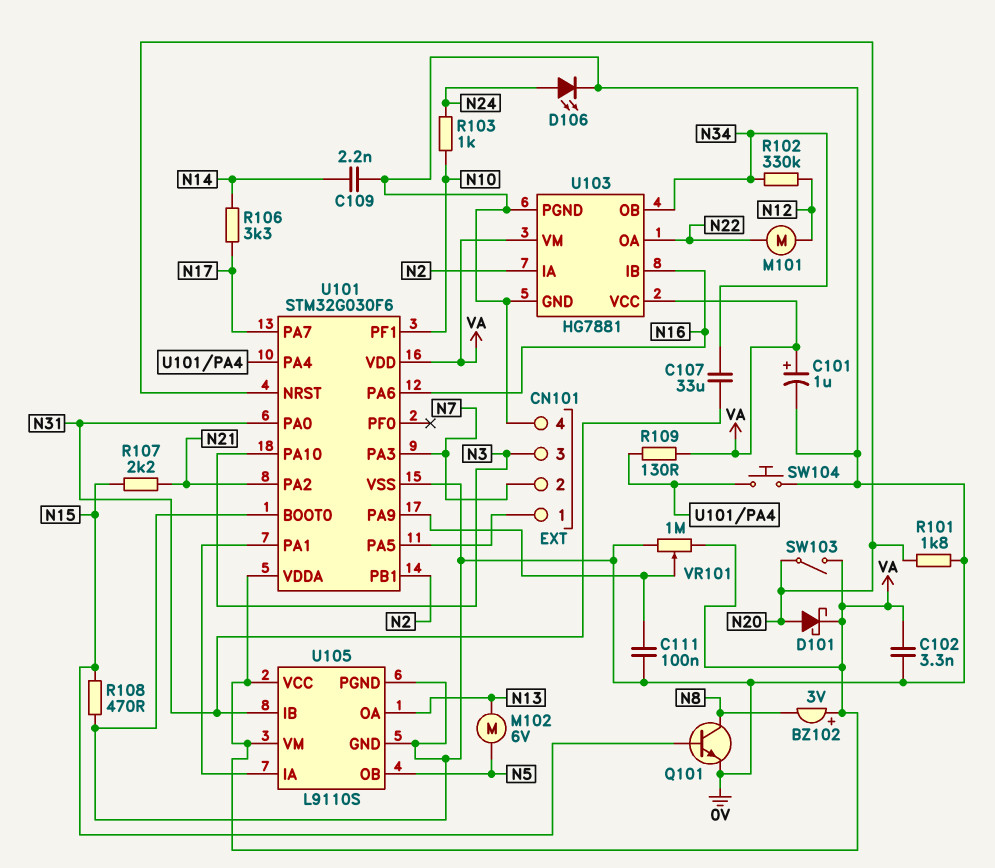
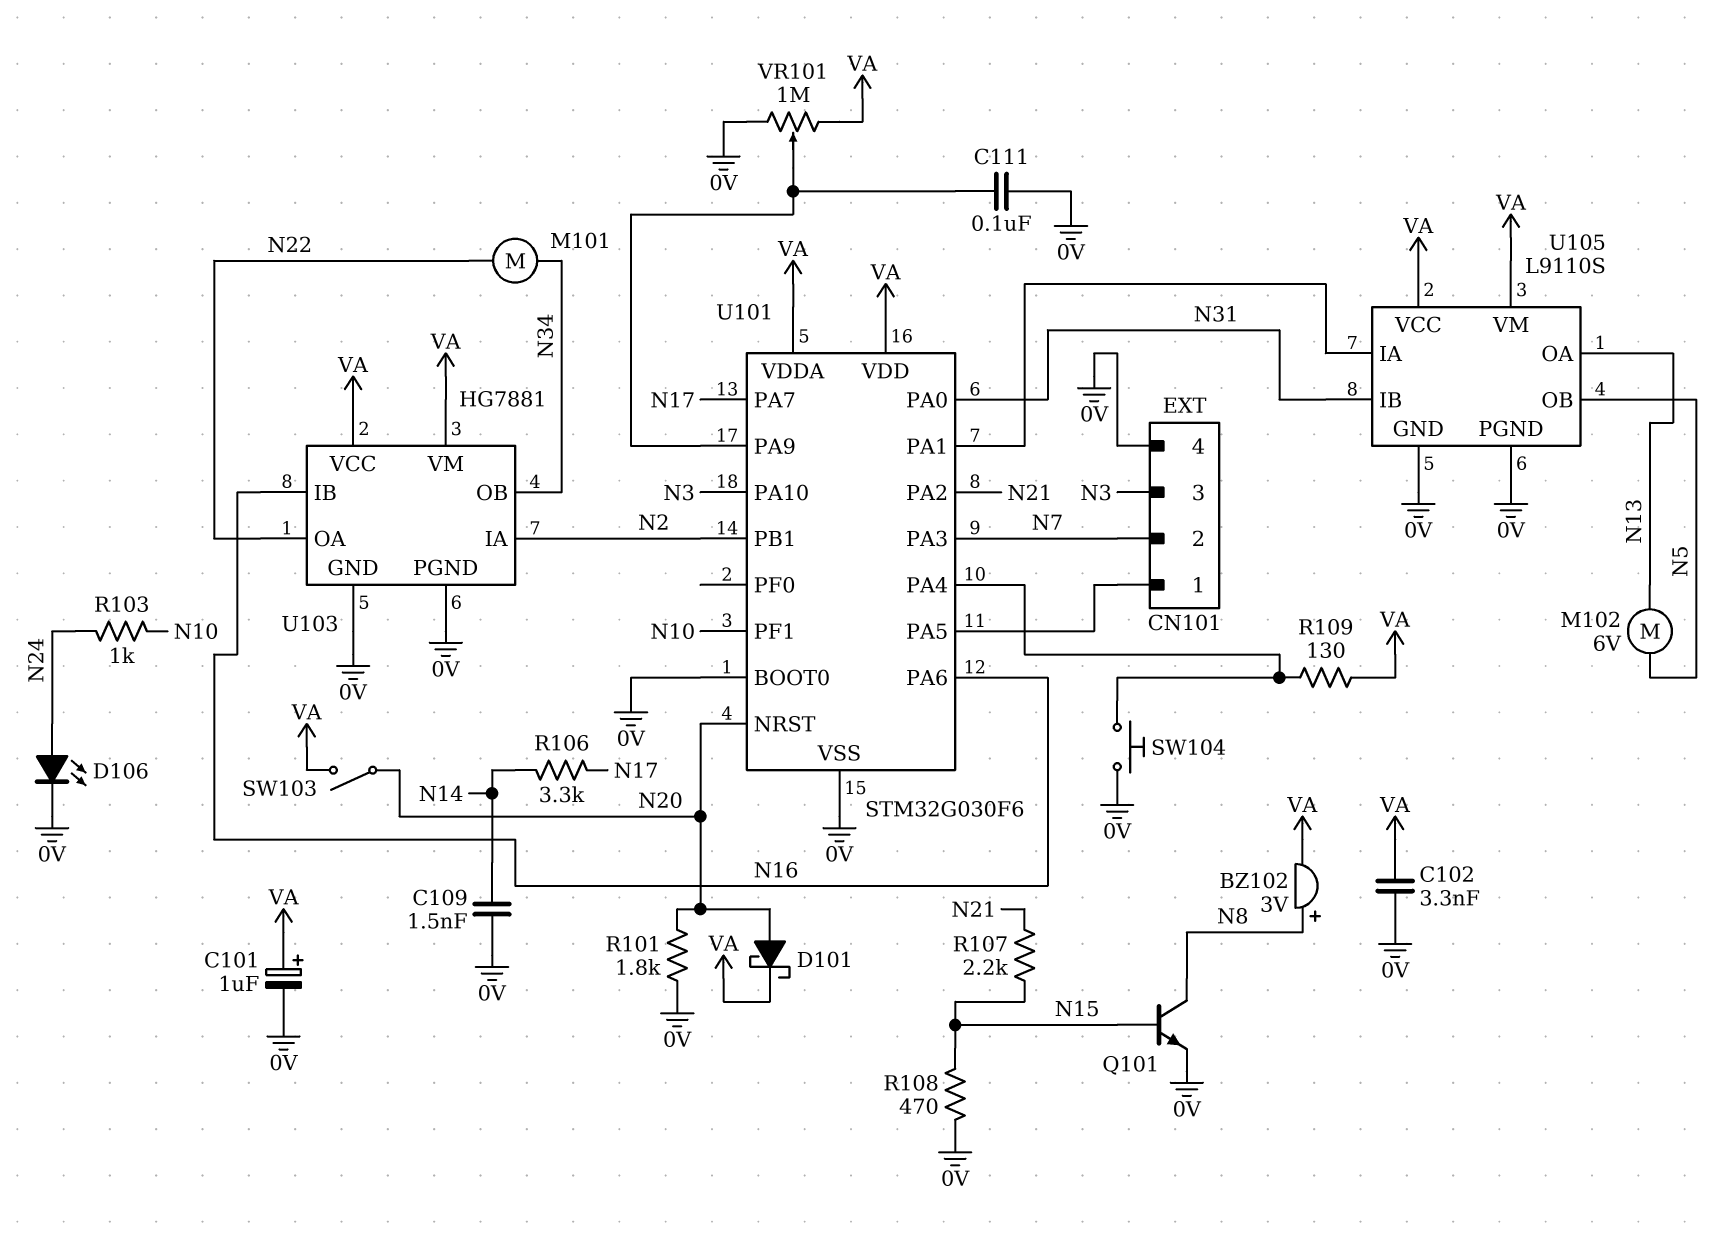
BZ102: buzzer 3V (plus VA, minus N8) -> buzzer 3V (plus N8, minus VA)
C107: 33uF (N31, N34) -> none
C109: 2.2nF (0V, N14) -> 1.5nF (0V, N14)
M101: motor (N12, N22) -> motor (N22, N34)
R102: 330k (N12, N34) -> none

